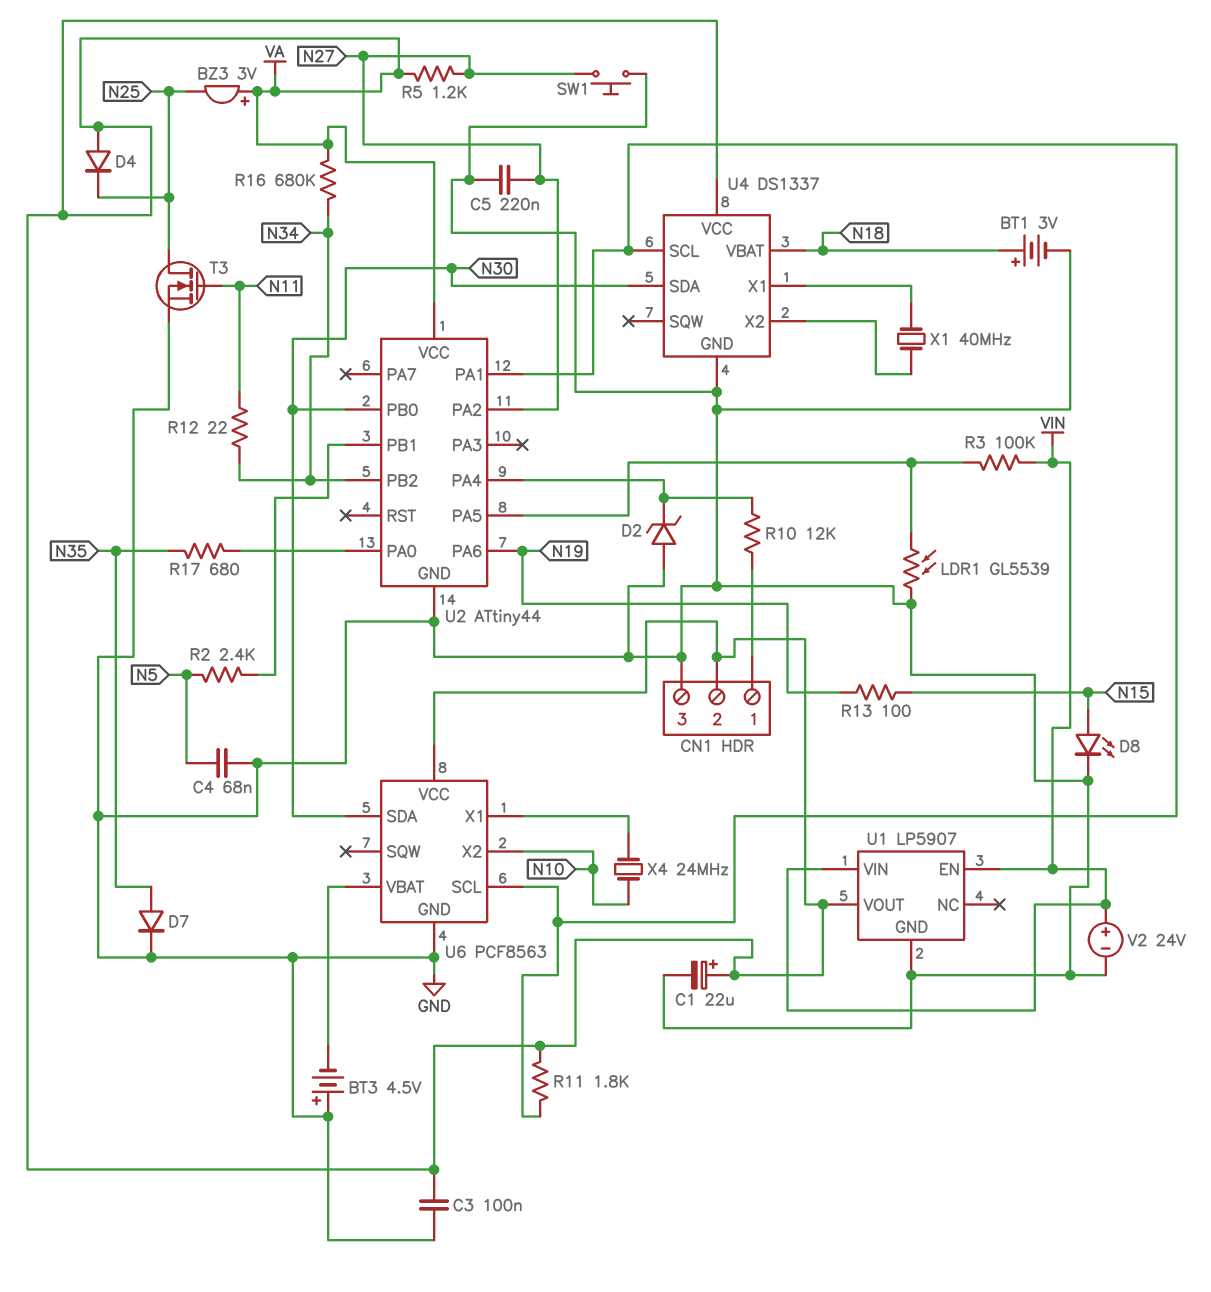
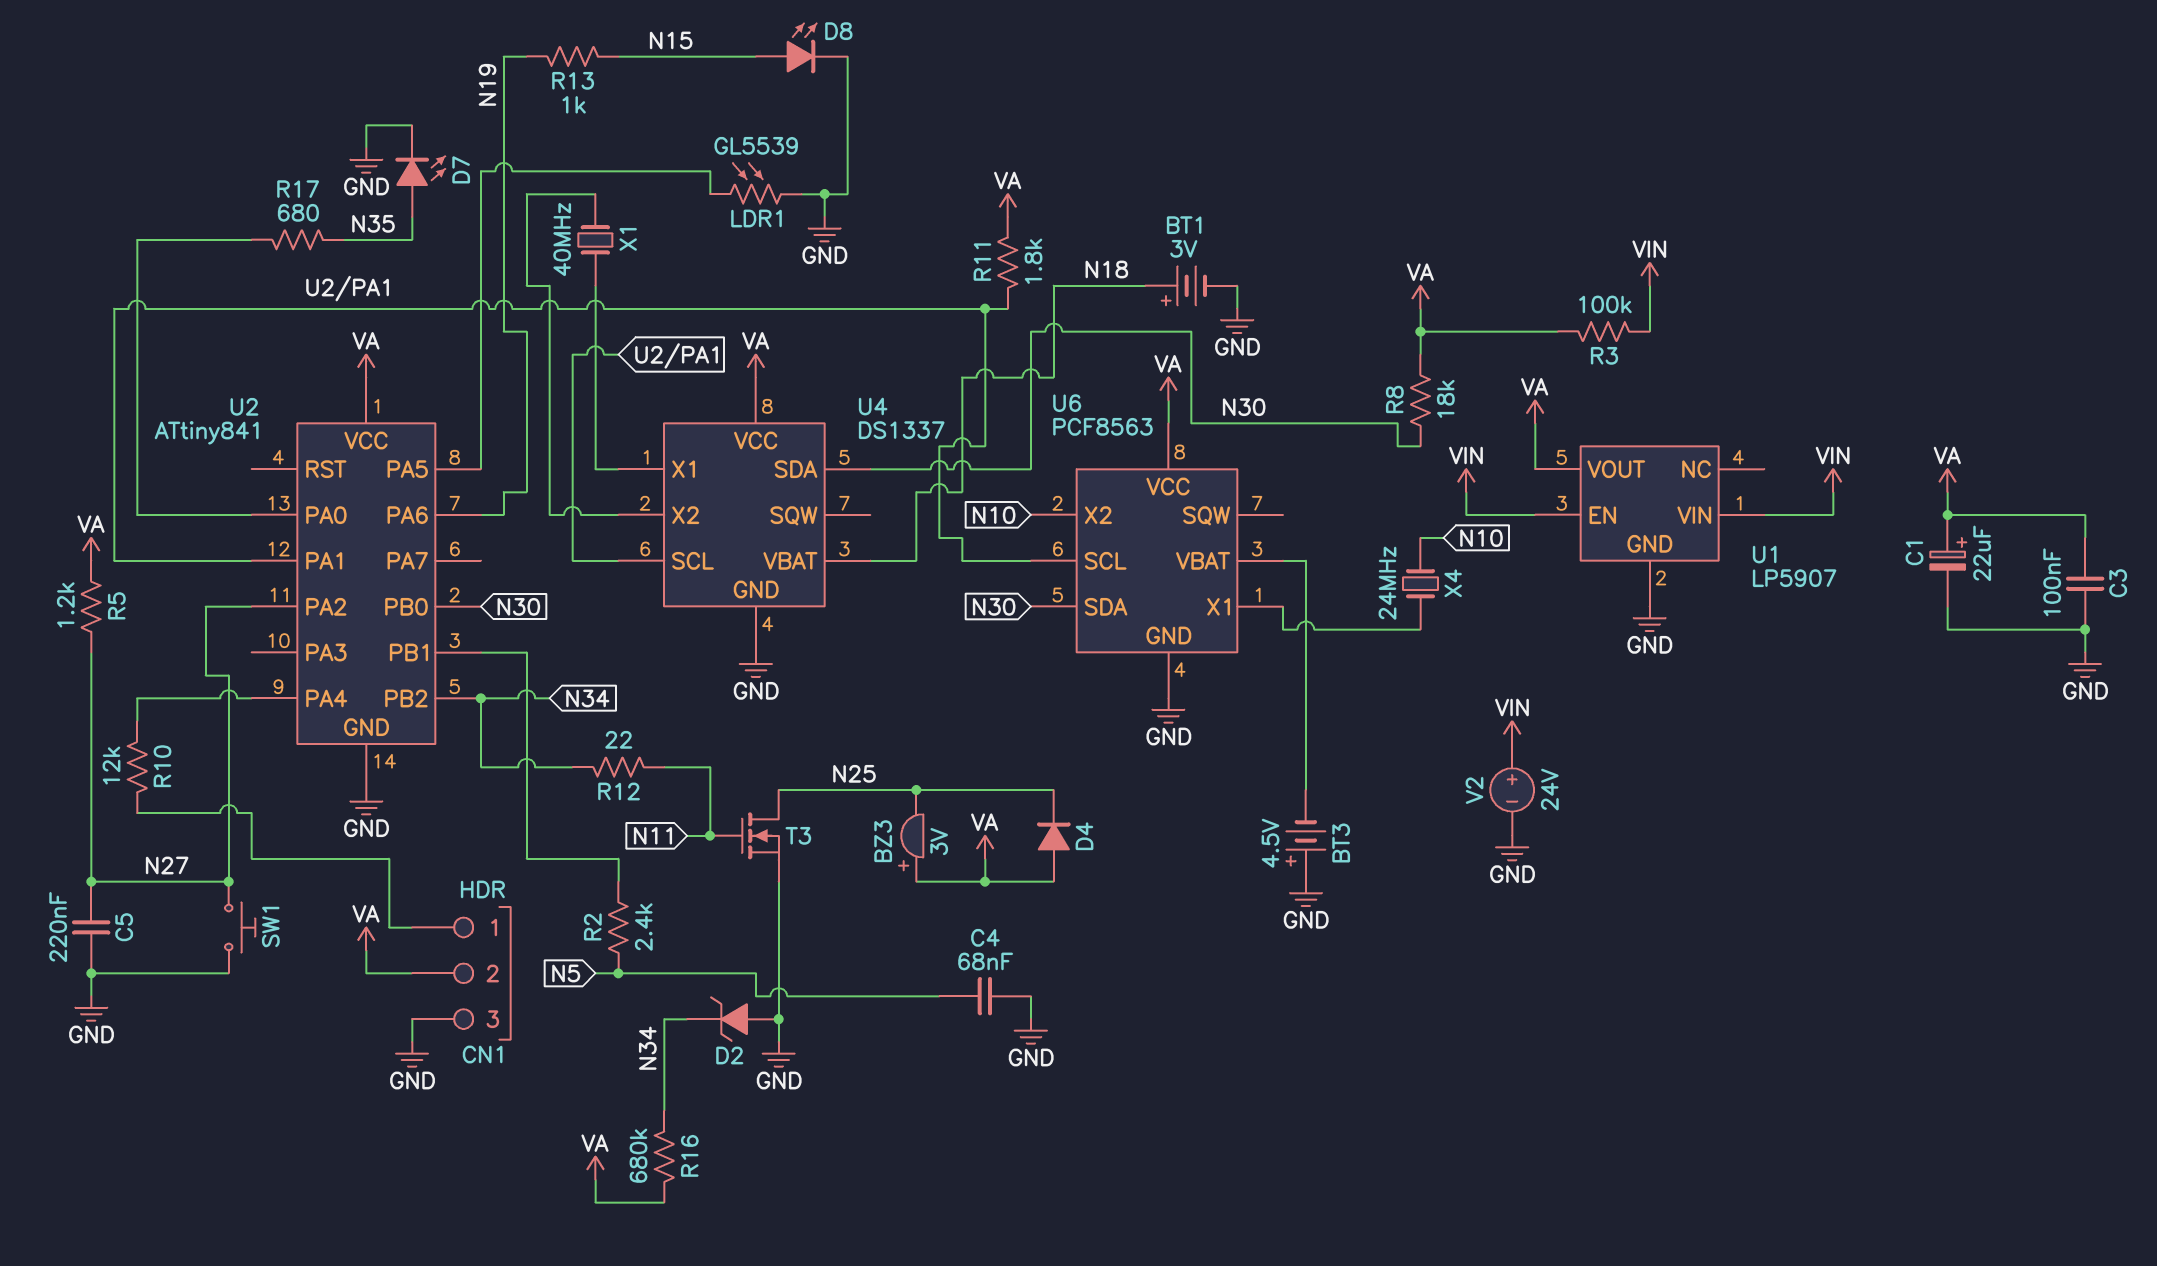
D2: zener (A GND, K U2/PA4) -> zener (A GND, K N34)
D7: diode (A N35, K GND) -> LED (A N35, K GND)
R3: 100k (U2/PA5, VIN) -> 100k (VA, VIN)
R8: none -> 18k (N30, VA)
R13: 100 (N15, N19) -> 1k (N15, N19)
U2: ATtiny44 -> ATtiny841

